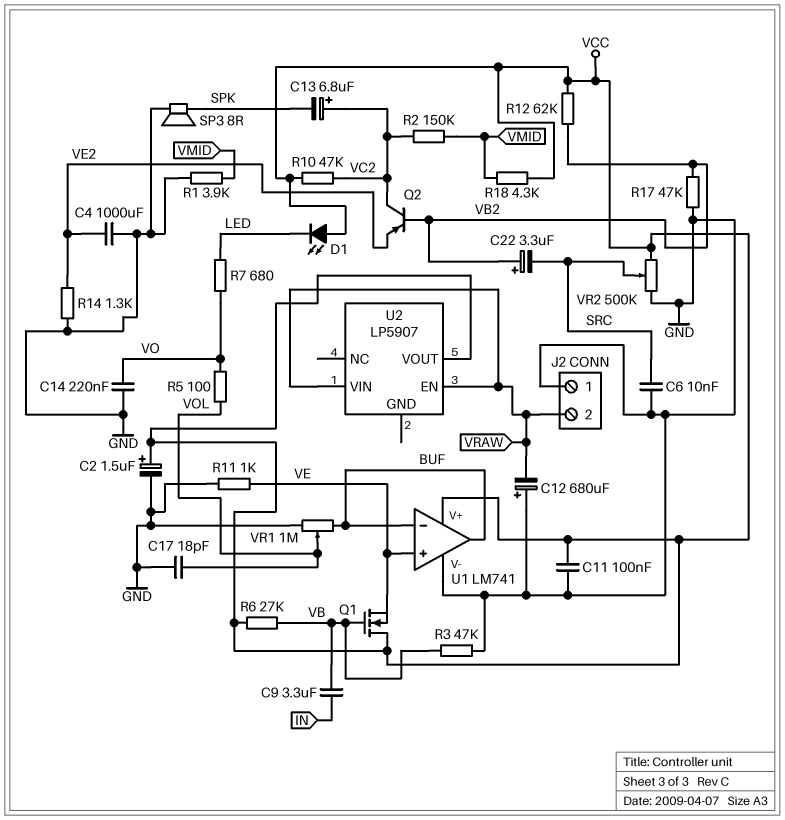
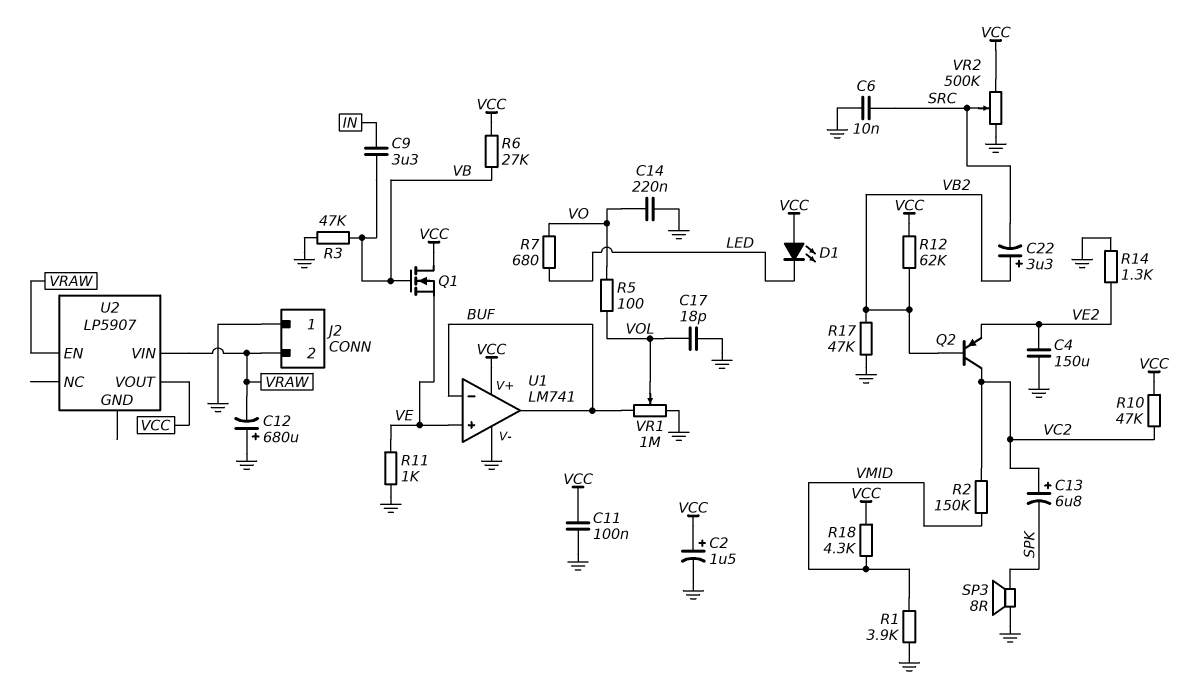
C4: 1000uF (GND, VE2) -> 150uF (GND, VE2)

